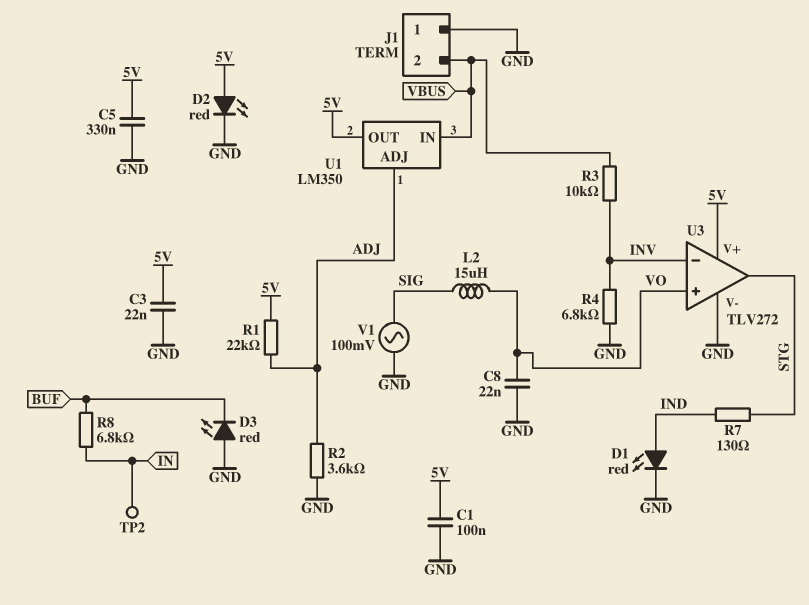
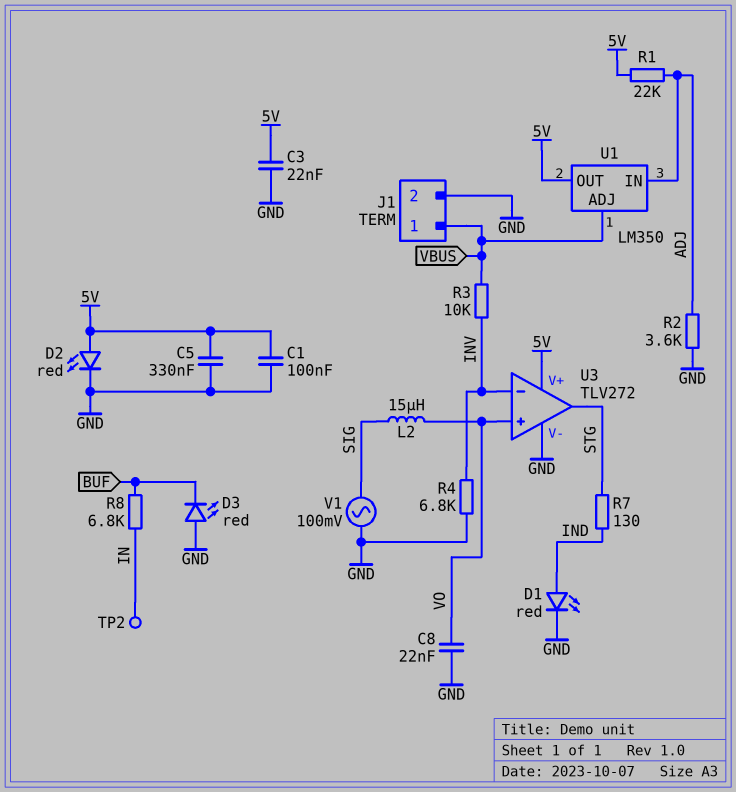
J1 pin 1: GND -> VBUS
J1 pin 2: VBUS -> GND
U1 pin ADJ: ADJ -> VBUS
U1 pin IN: VBUS -> ADJ

